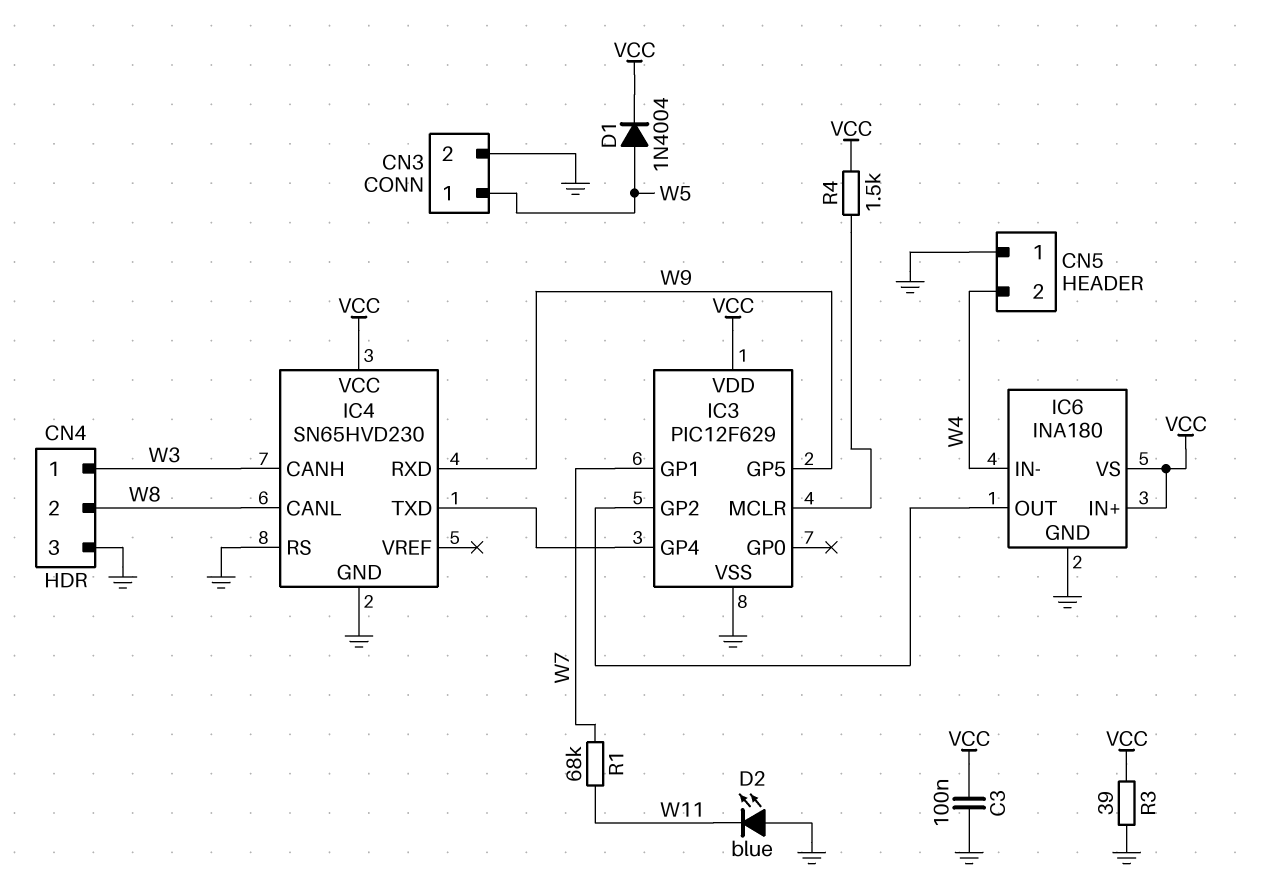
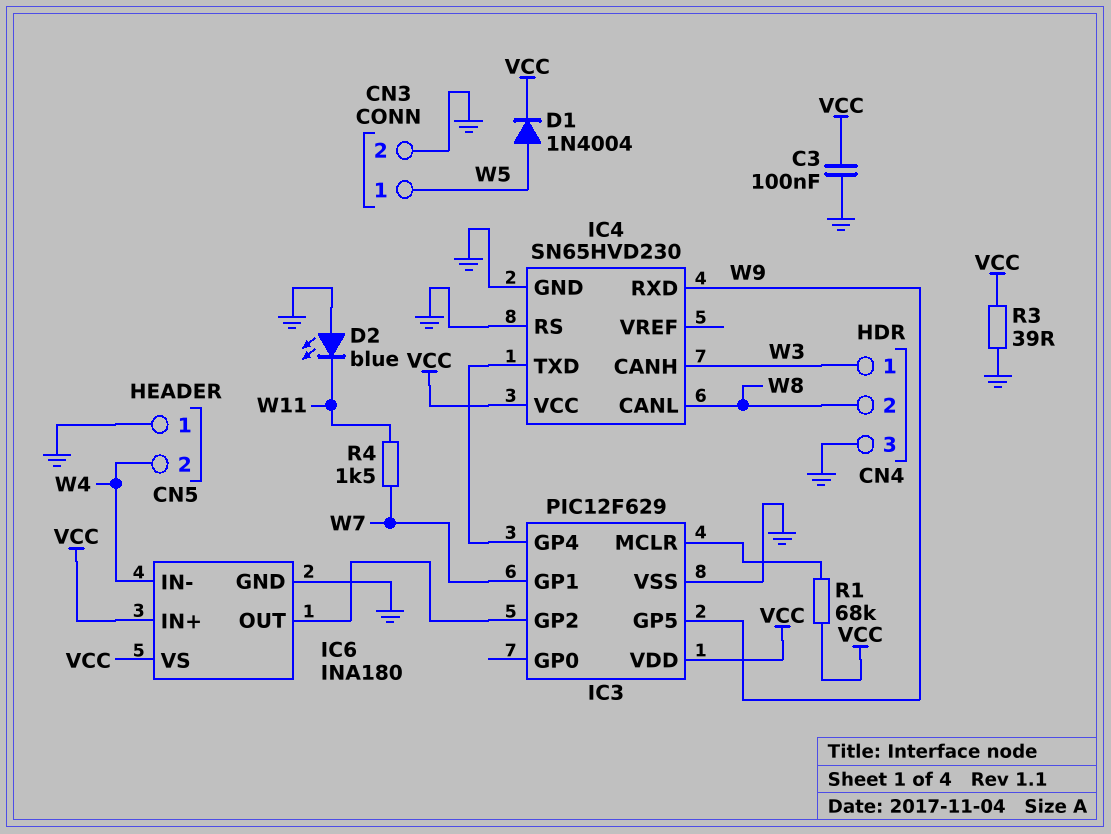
R1: 68k (W7, W11) -> 68k (IC3/MCLR, VCC)
R4: 1.5k (IC3/MCLR, VCC) -> 1.5k (W7, W11)

